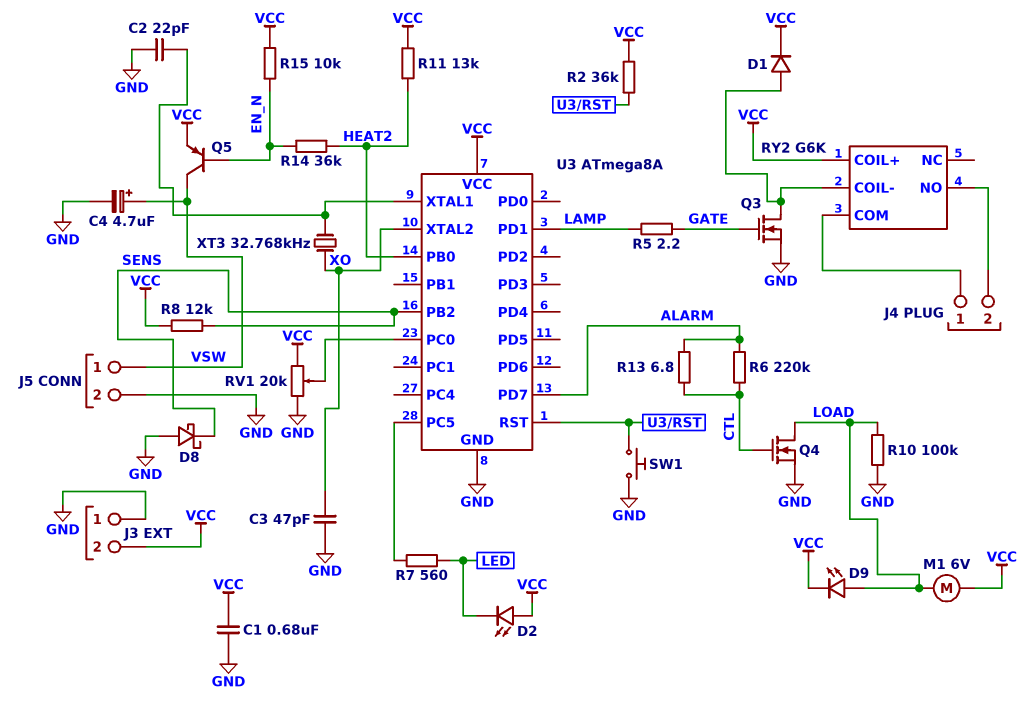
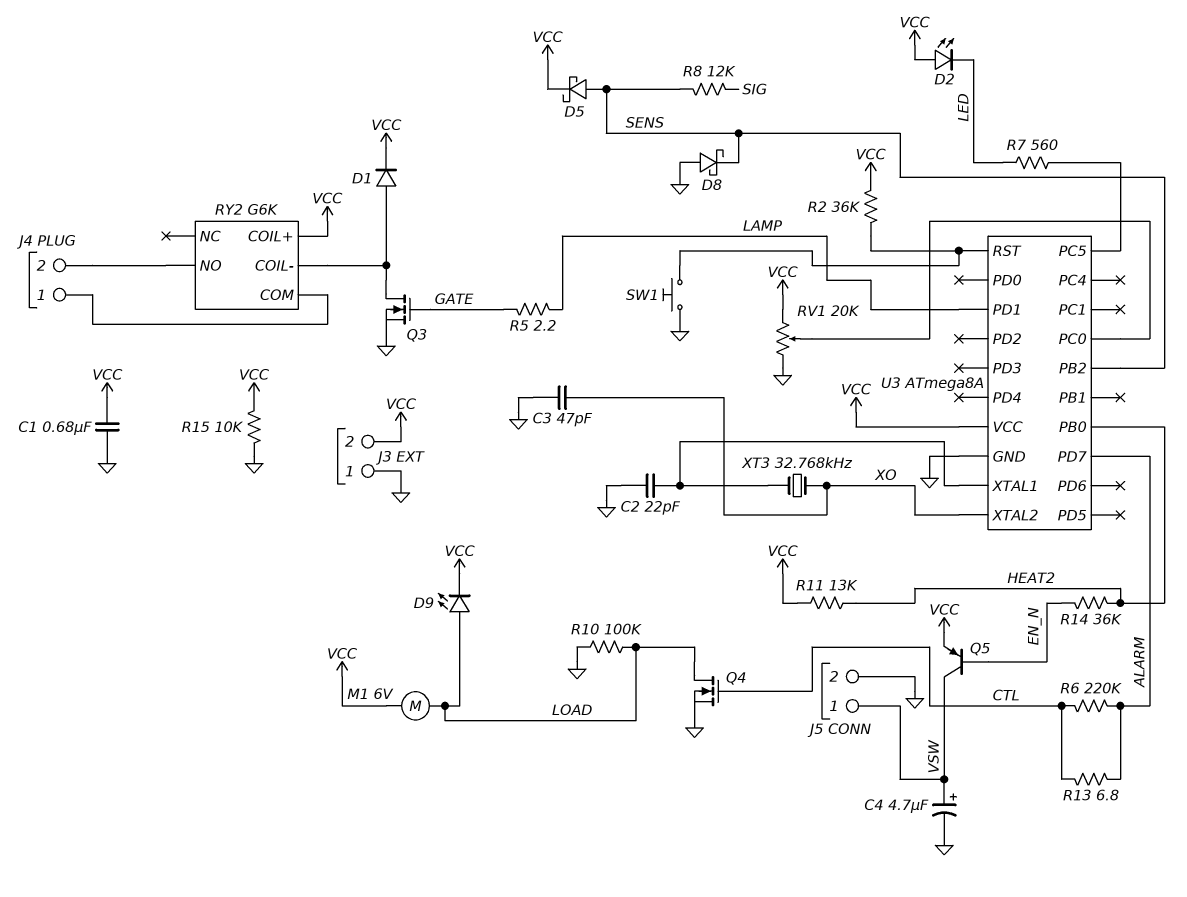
D5: none -> schottky (A SENS, K VCC)
R8: 12k (SENS, VCC) -> 12k (SENS, SIG)
R15: 10k (EN_N, VCC) -> 10k (GND, VCC)

